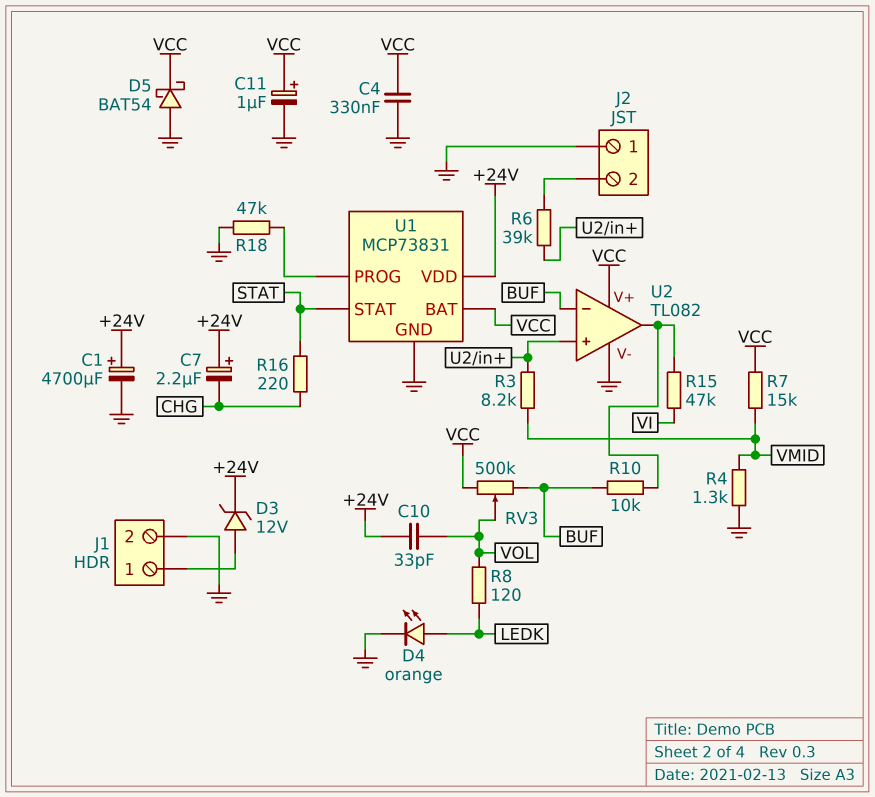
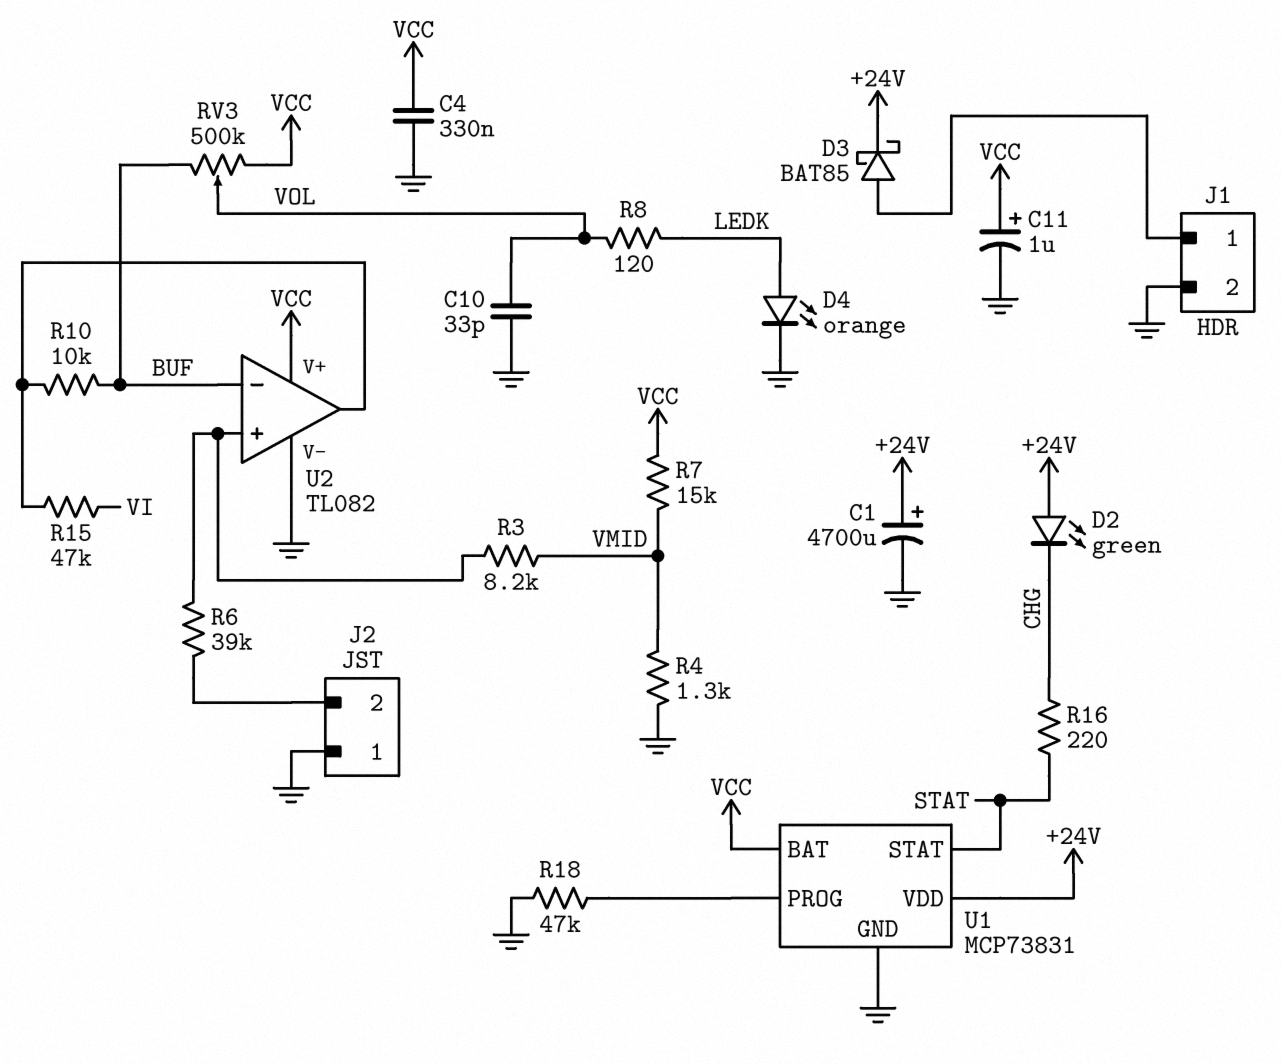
C7: 2.2uF (plus +24V, minus CHG) -> none
C10: 33pF (+24V, VOL) -> 33pF (GND, VOL)
D2: none -> LED green (A +24V, K CHG)
D3: zener 12V (A J1/1, K +24V) -> schottky BAT85 (A J1/1, K +24V)
D5: schottky BAT54 (A GND, K VCC) -> none

